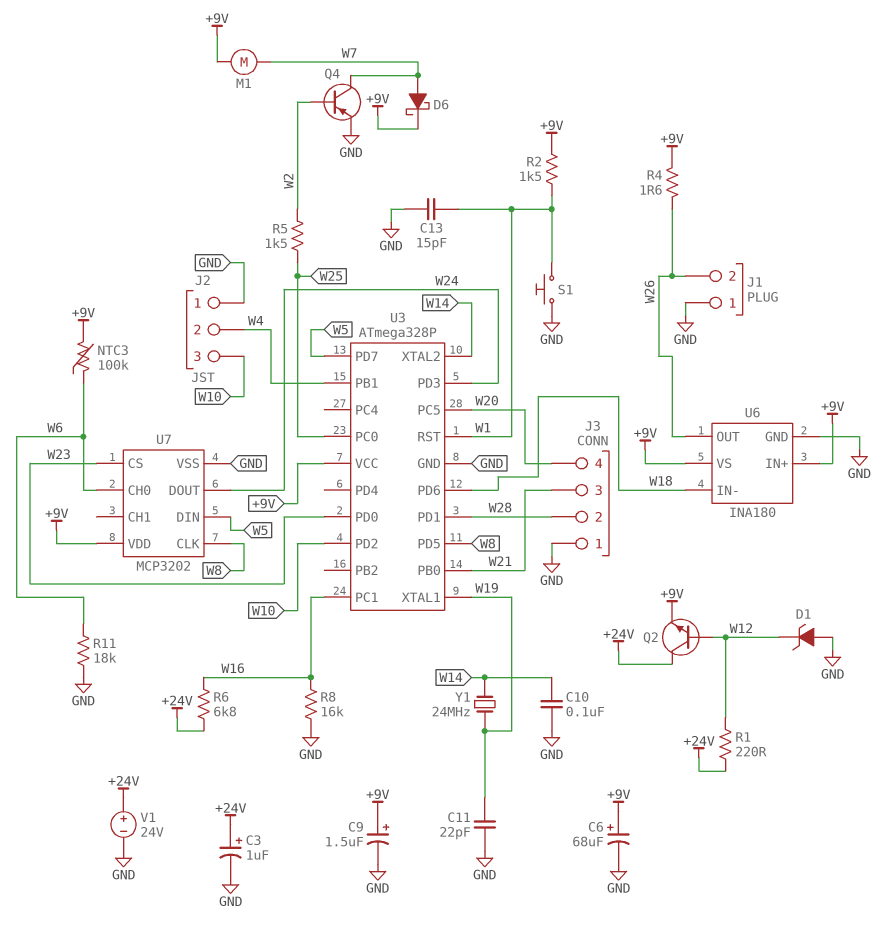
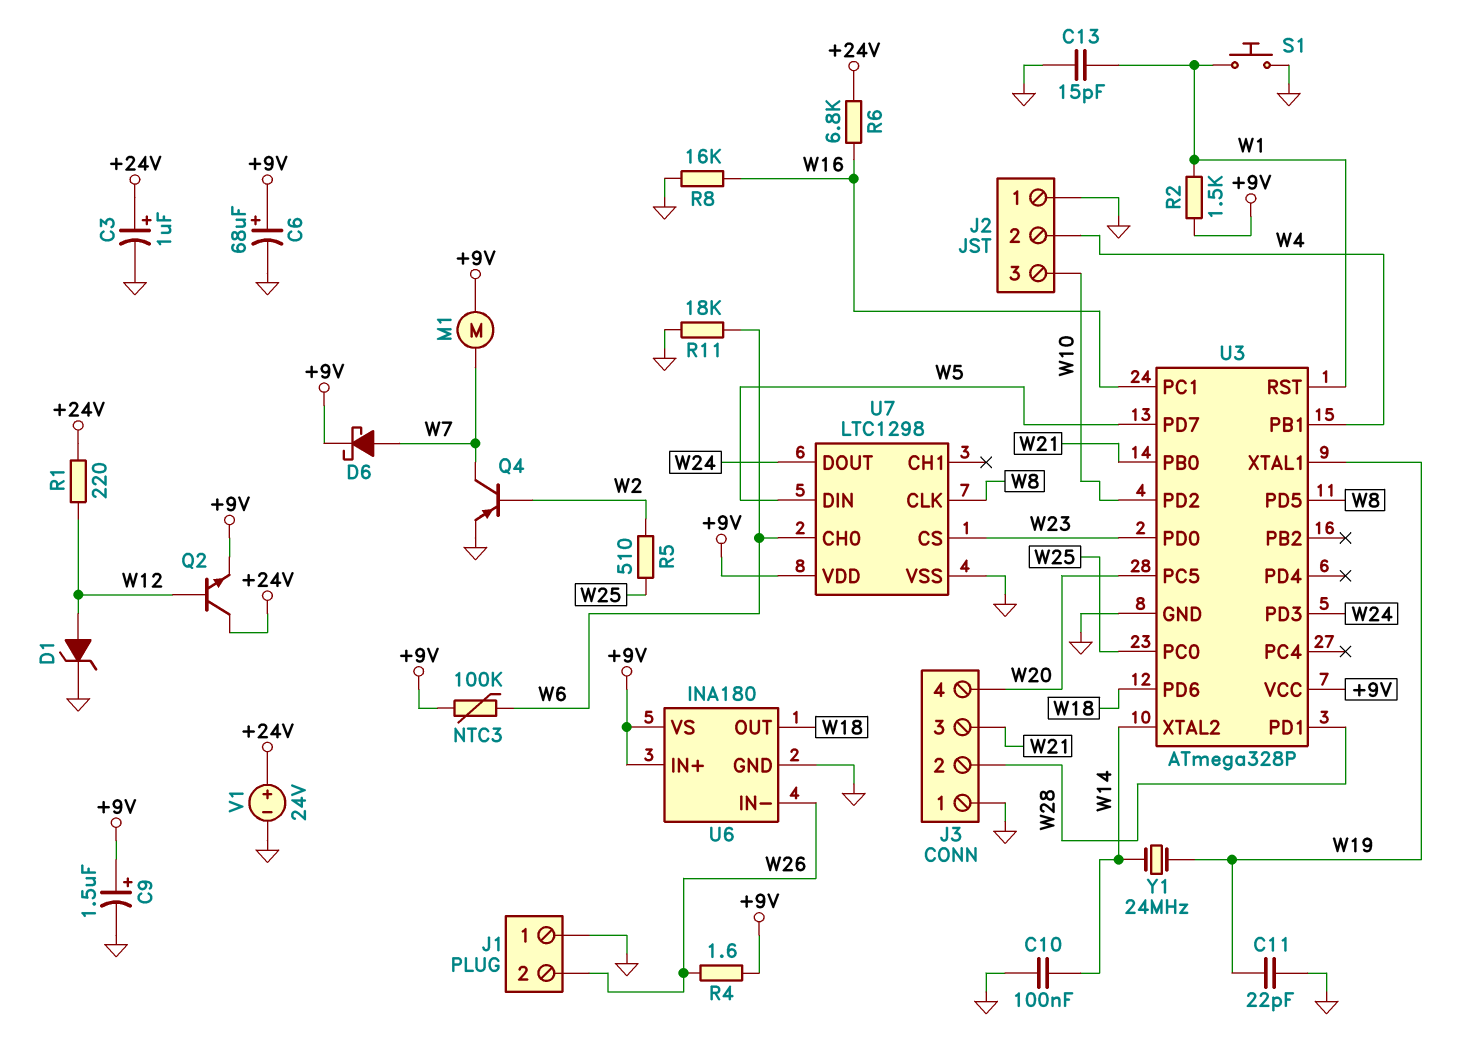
D1: zener (A GND, K W12) -> zener (A W12, K GND)
R5: 1.5k (W2, W25) -> 510 (W2, W25)
U6 pin IN-: W18 -> W26
U6 pin OUT: W26 -> W18
U7: MCP3202 -> LTC1298

